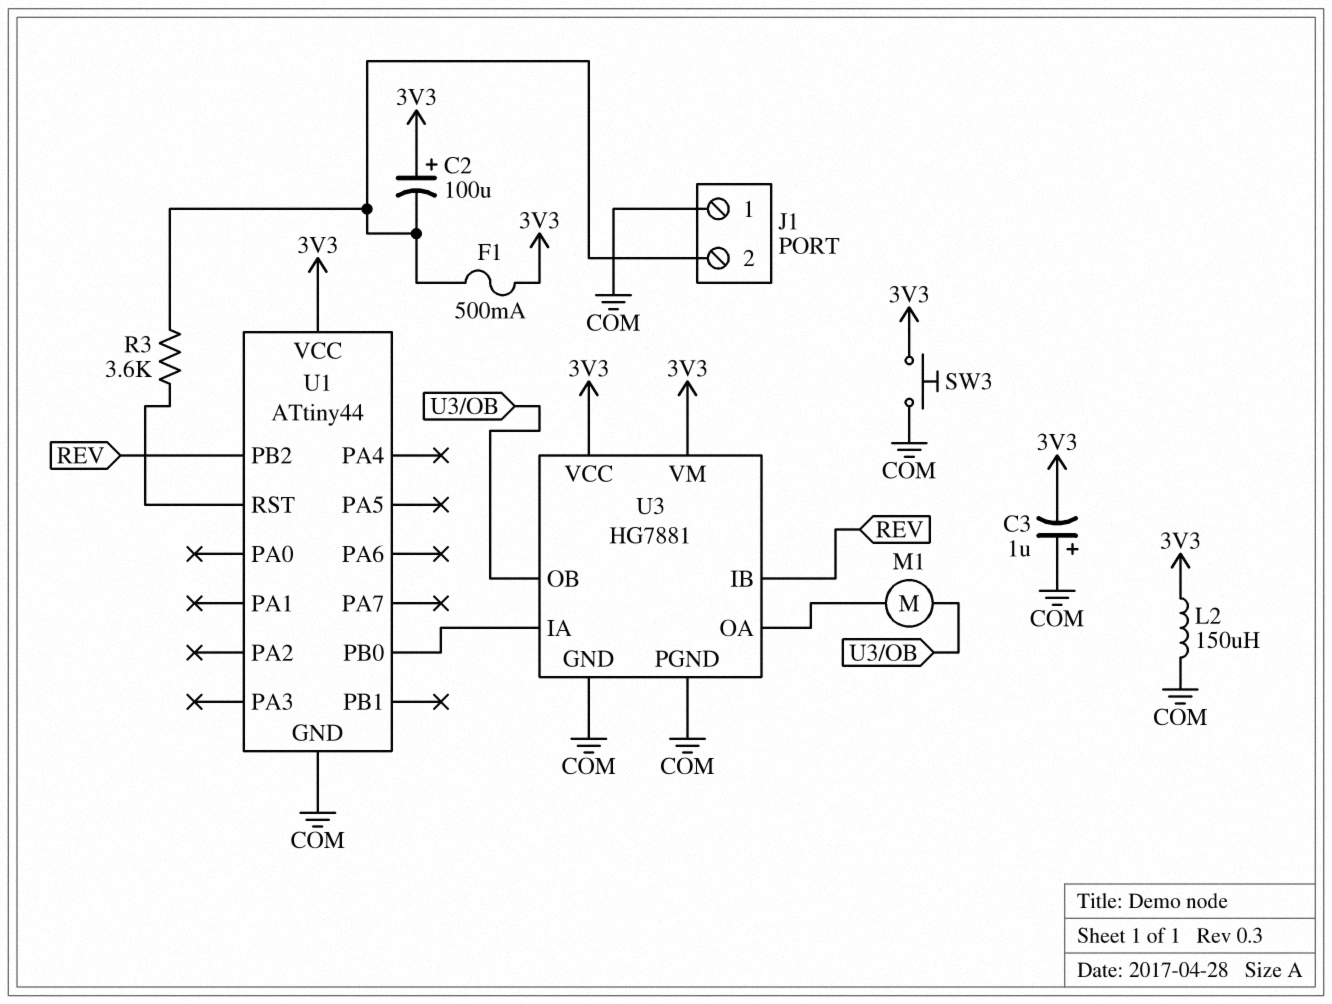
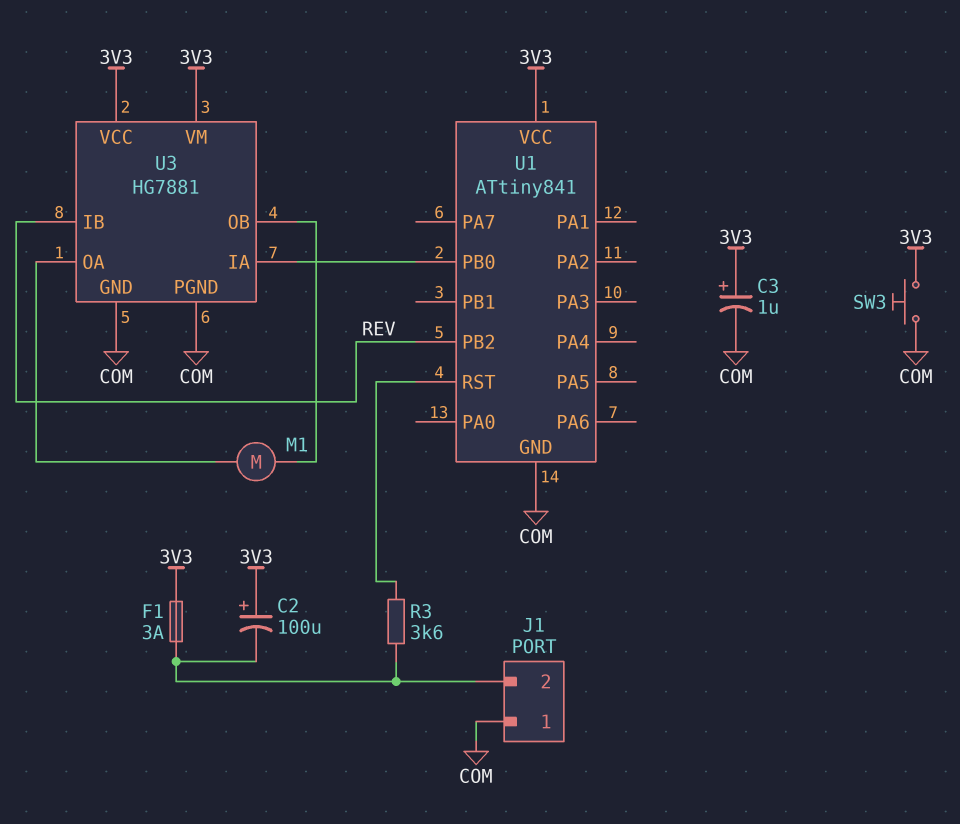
C3: 1uF (plus COM, minus 3V3) -> 1uF (plus 3V3, minus COM)
F1: 500mA (3V3, J1/2) -> 3A (3V3, J1/2)
L2: 150uH (3V3, COM) -> none
U1: ATtiny44 -> ATtiny841

